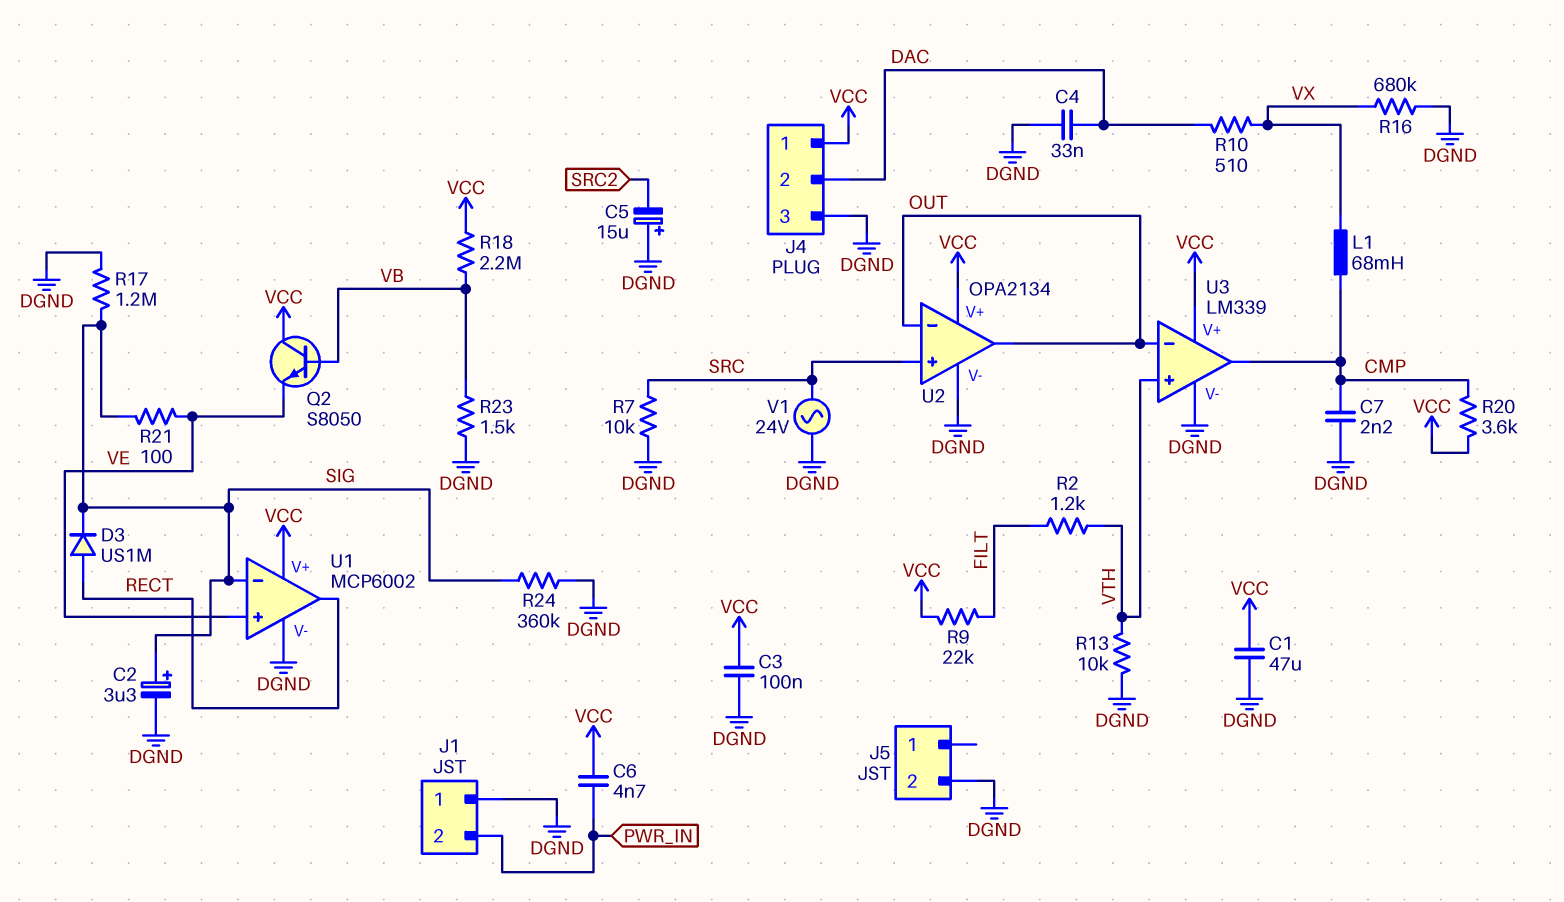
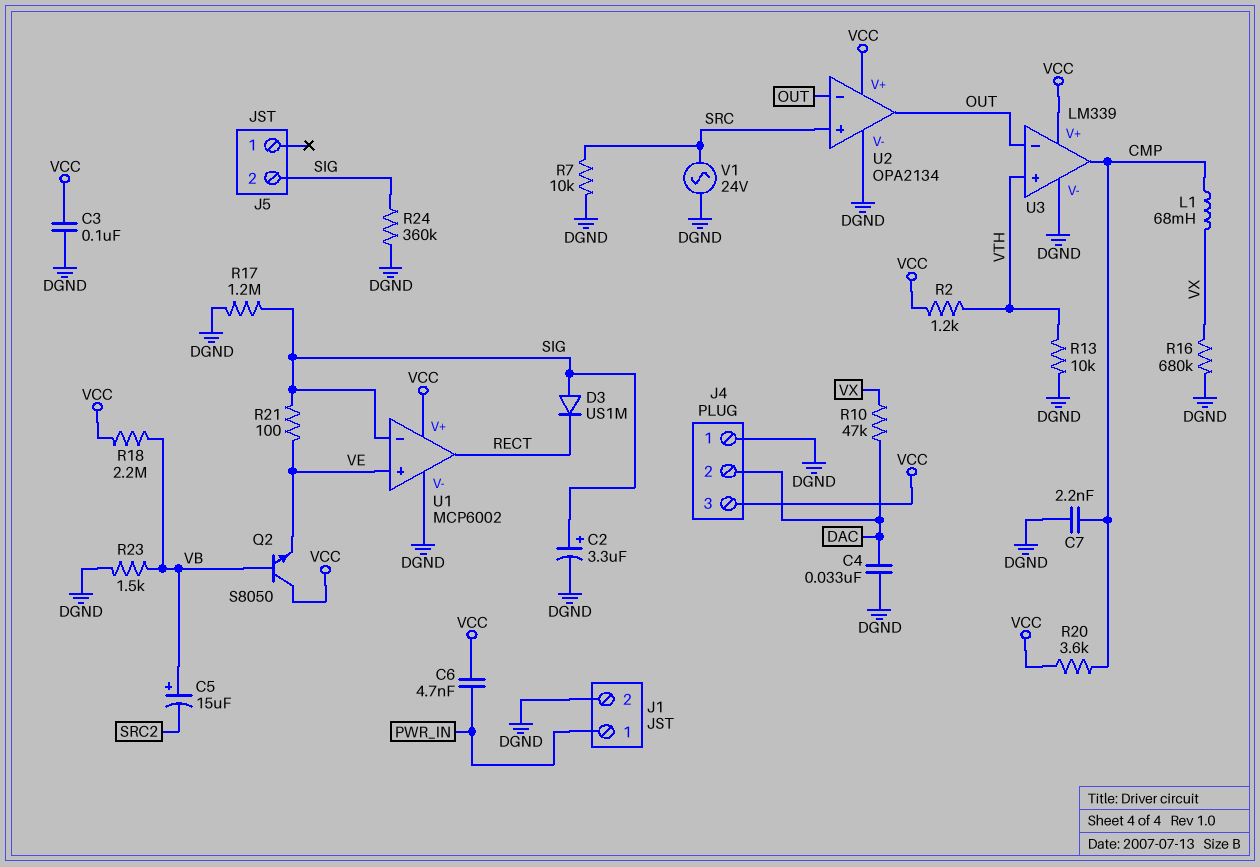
C1: 47uF (DGND, VCC) -> none
C5: 15uF (plus DGND, minus SRC2) -> 15uF (plus VB, minus SRC2)
D3: diode US1M (A RECT, K SIG) -> diode US1M (A SIG, K RECT)
J1 pin 1: DGND -> PWR_IN
J1 pin 2: PWR_IN -> DGND
J4 pin 1: VCC -> DGND
J4 pin 3: DGND -> VCC
J5 pin 2: DGND -> SIG
R2: 1.2k (FILT, VTH) -> 1.2k (VCC, VTH)
R9: 22k (FILT, VCC) -> none
R10: 510 (DAC, VX) -> 47k (DAC, VX)

